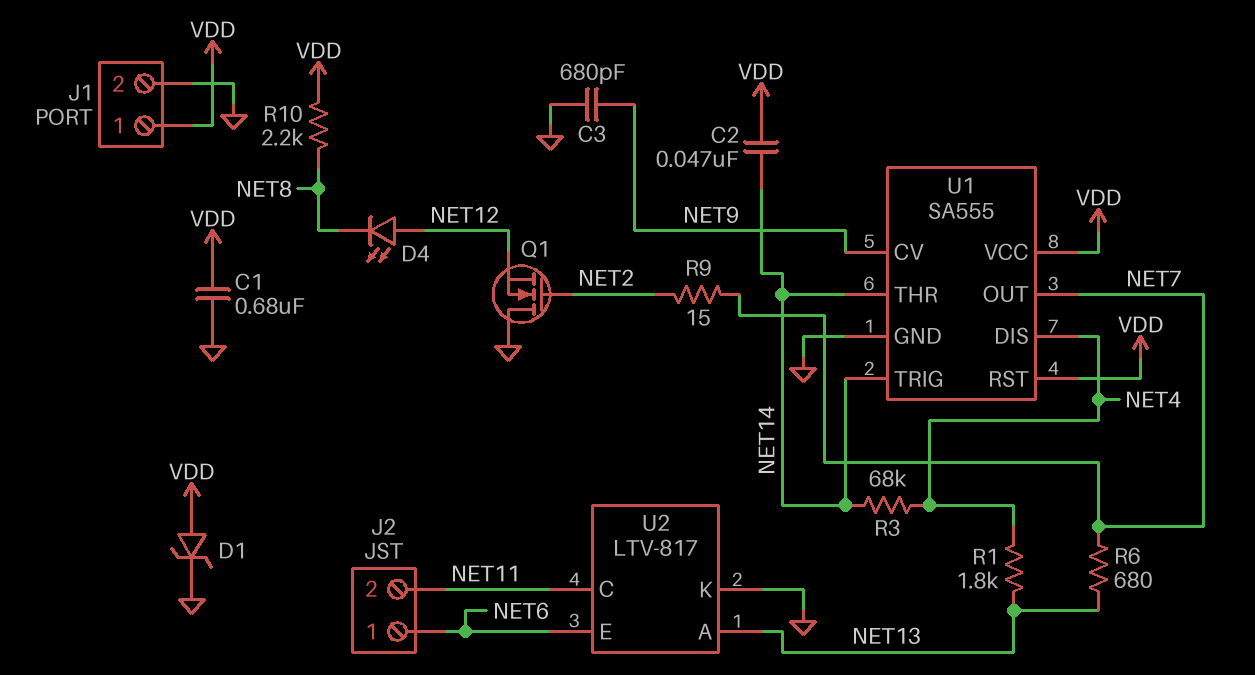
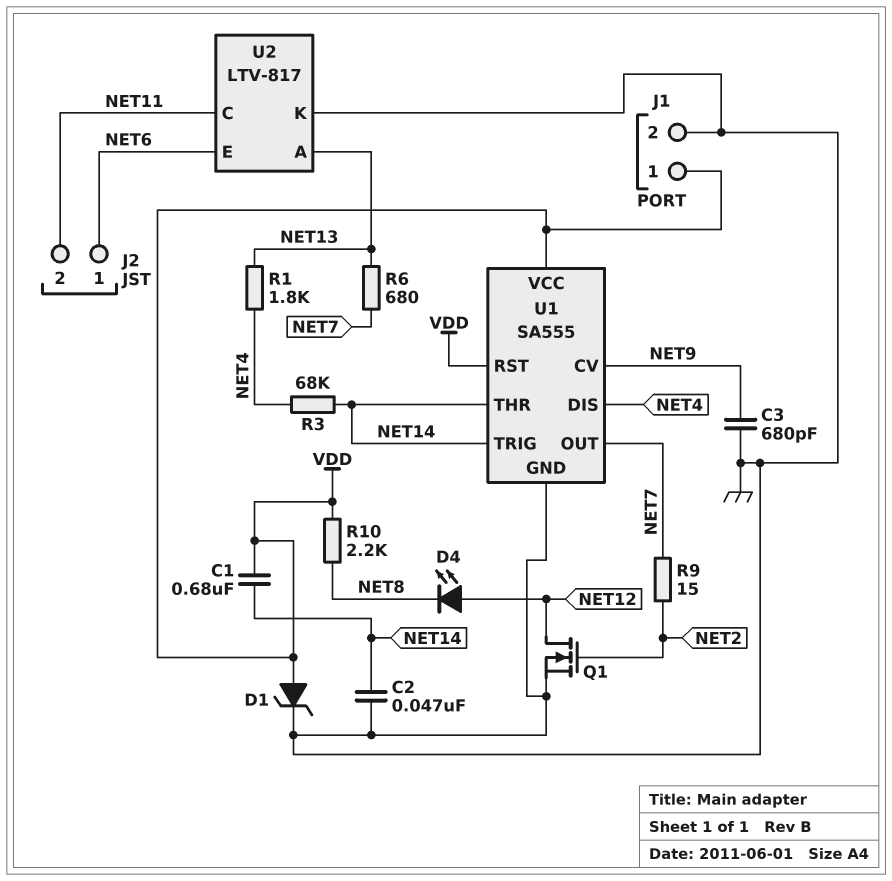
C1: 680nF (GND, VDD) -> 680nF (NET14, VDD)
C2: 47nF (NET14, VDD) -> 47nF (GND, NET14)
Q1: NMOS (G NET2, D GND, S NET12) -> NMOS (G NET2, D NET12, S GND)

